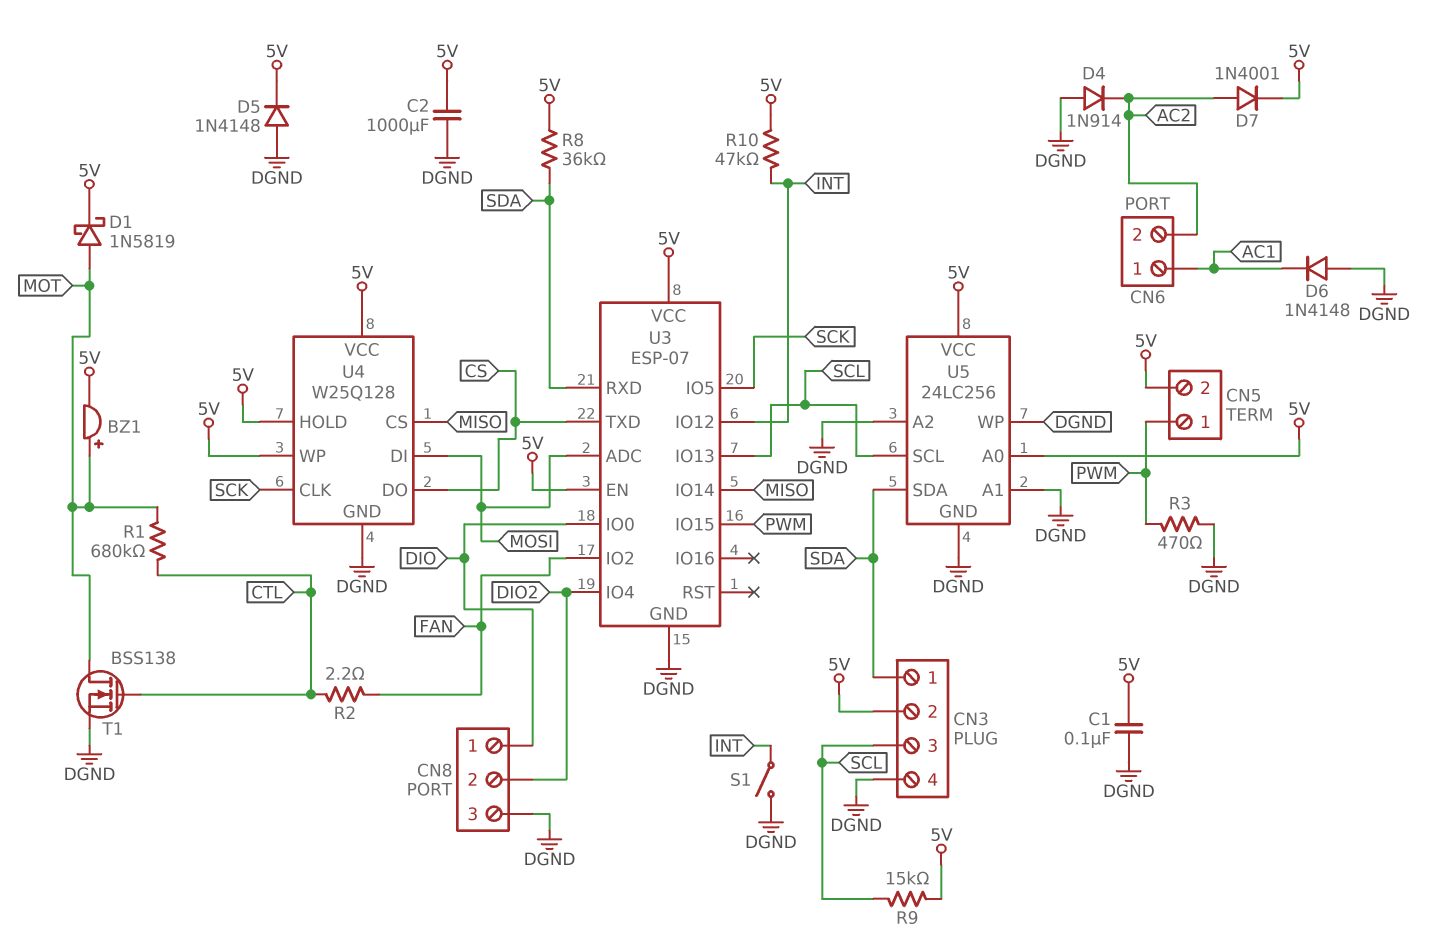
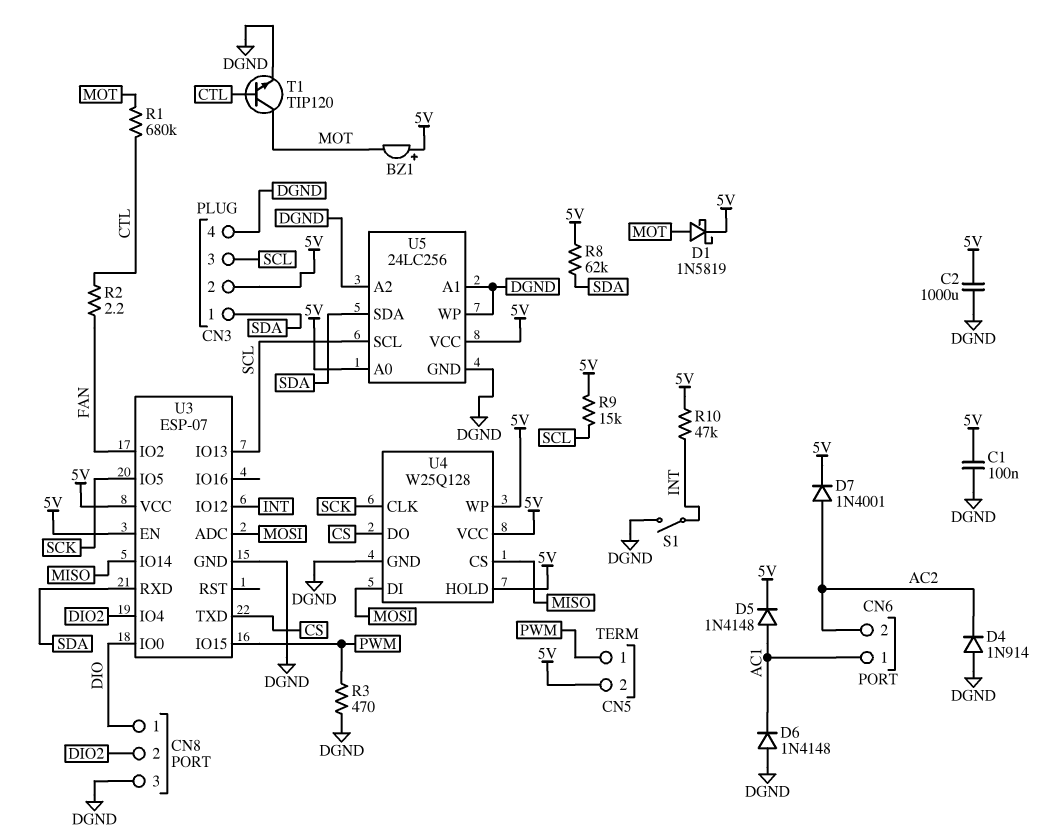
BZ1: buzzer (plus MOT, minus 5V) -> buzzer (plus 5V, minus MOT)
D5: diode 1N4148 (A DGND, K 5V) -> diode 1N4148 (A AC1, K 5V)
R8: 36k (5V, SDA) -> 62k (5V, SDA)
T1: NMOS BSS138 (G CTL, D MOT, S DGND) -> NPN TIP120 (B CTL, C MOT, E DGND)

